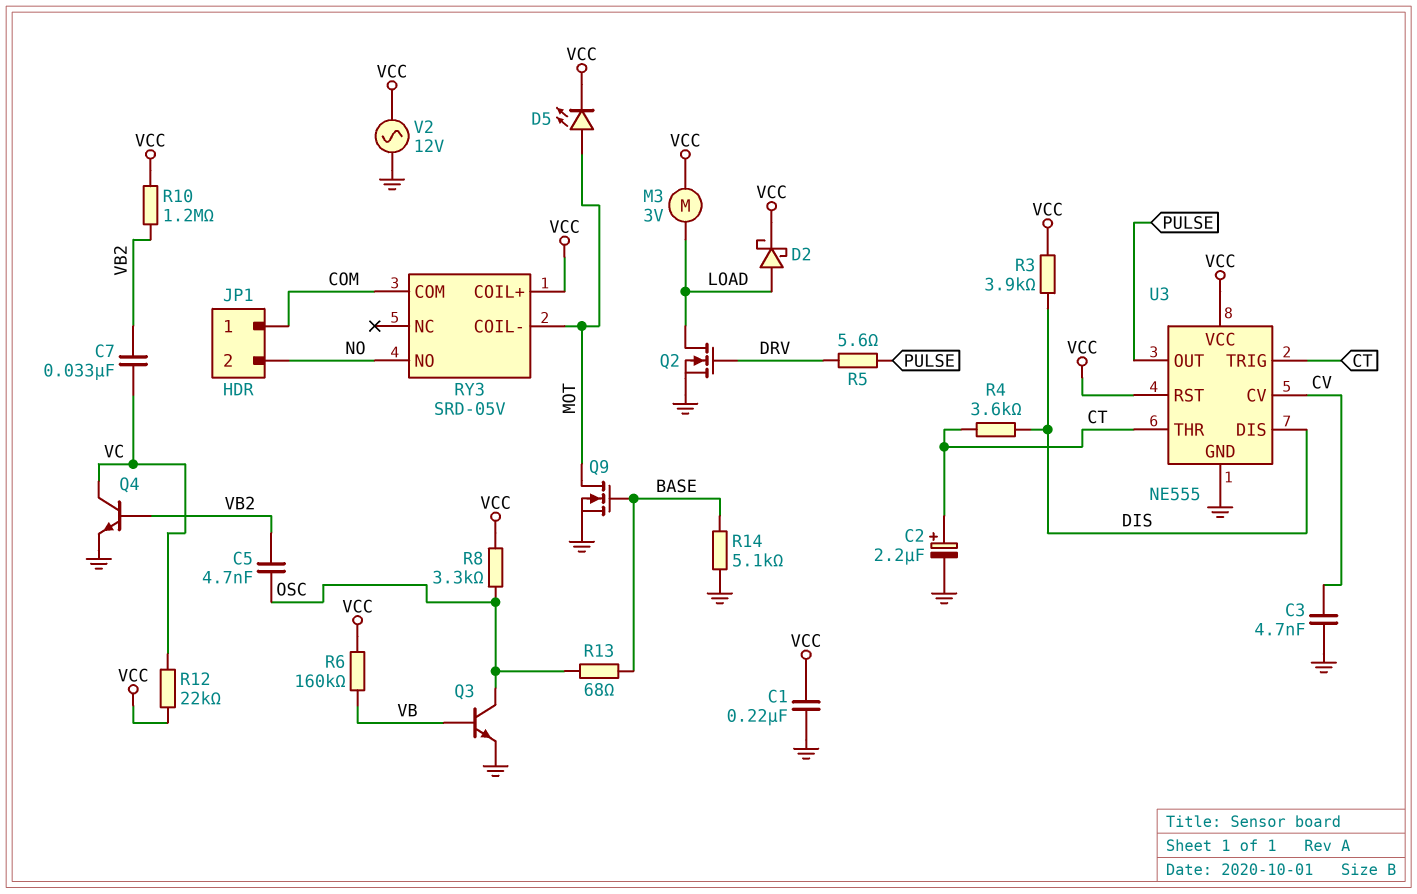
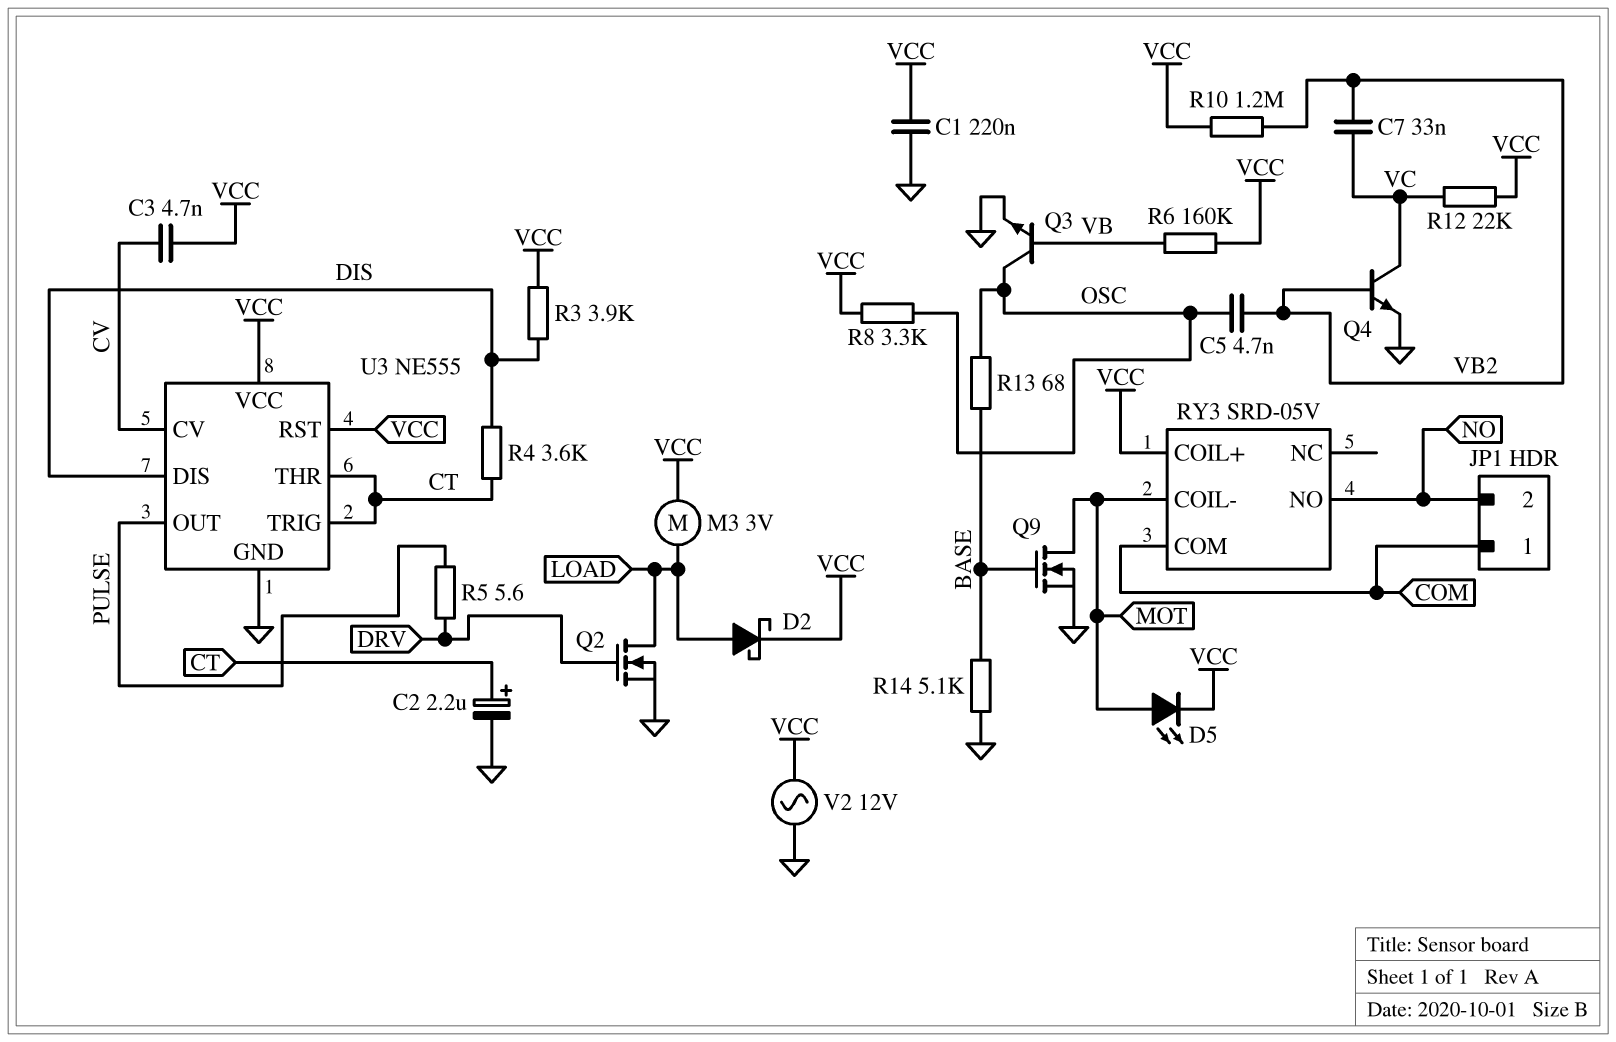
C3: 4.7nF (CV, GND) -> 4.7nF (CV, VCC)

